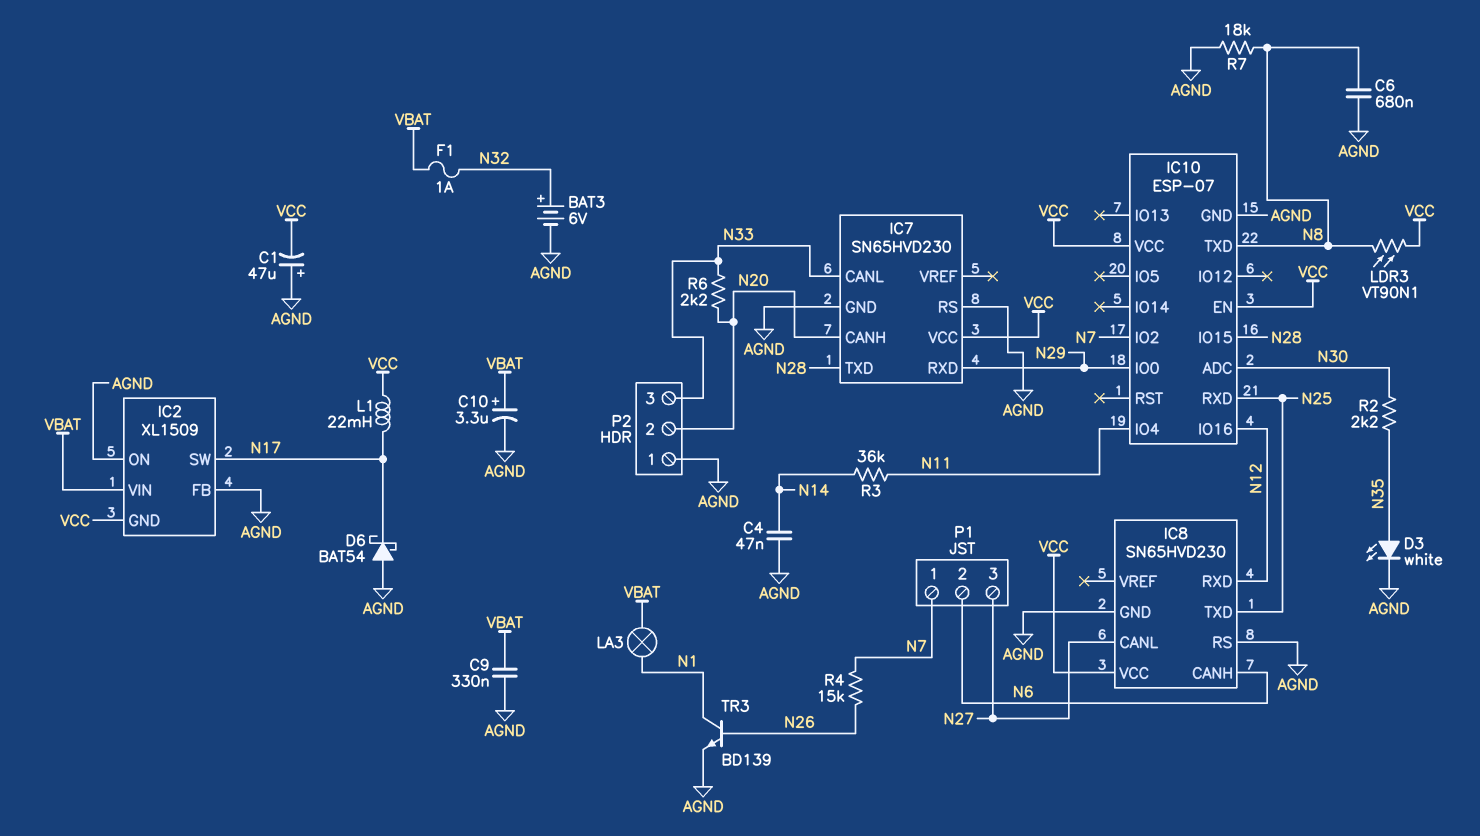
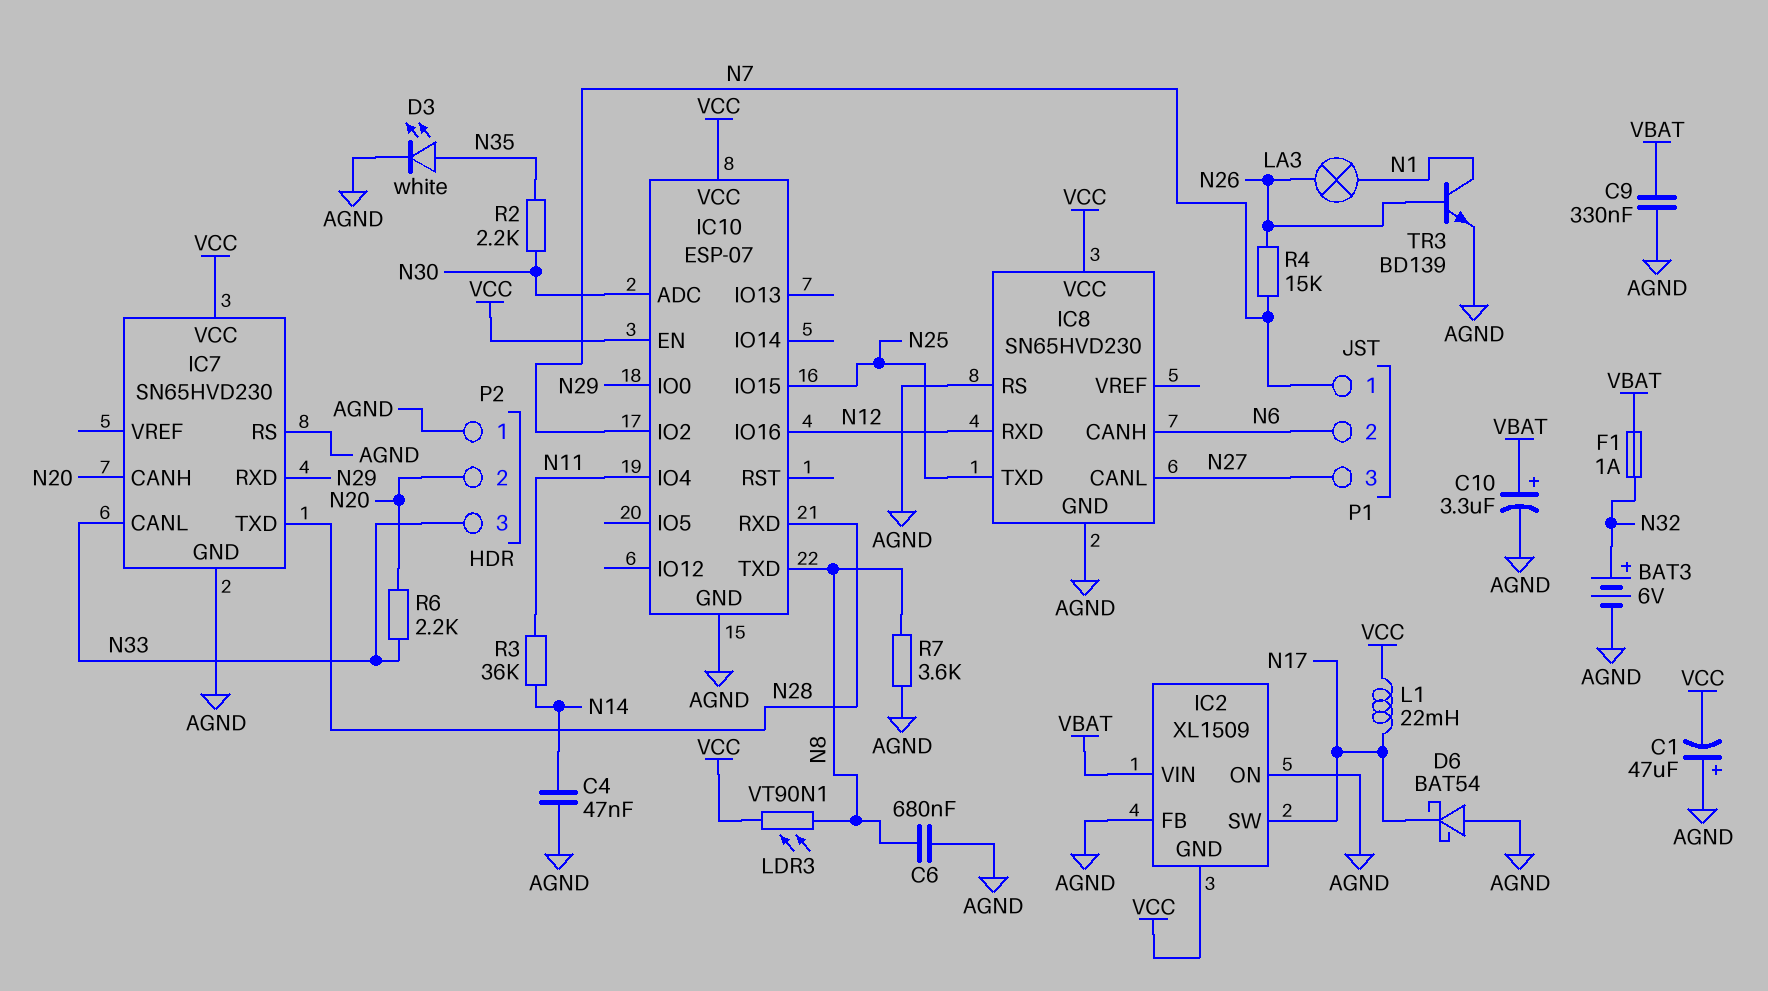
IC10 pin IO15: N28 -> N25
IC10 pin RXD: N25 -> N28
LA3: lamp (N1, VBAT) -> lamp (N1, N26)
R7: 18k (AGND, N8) -> 3.6k (AGND, N8)

